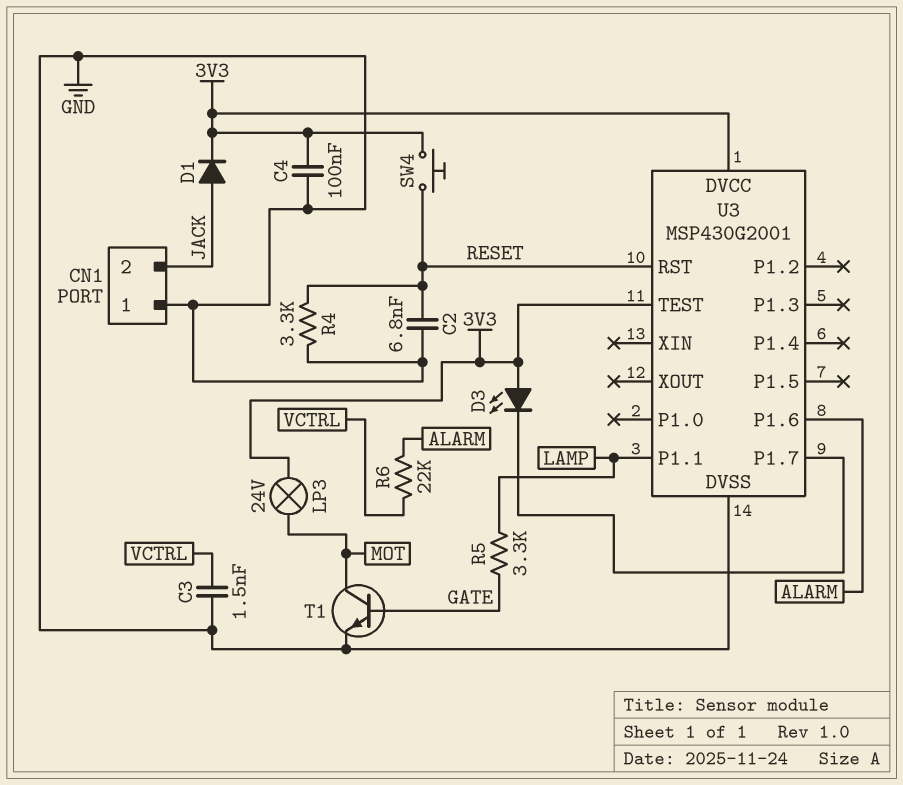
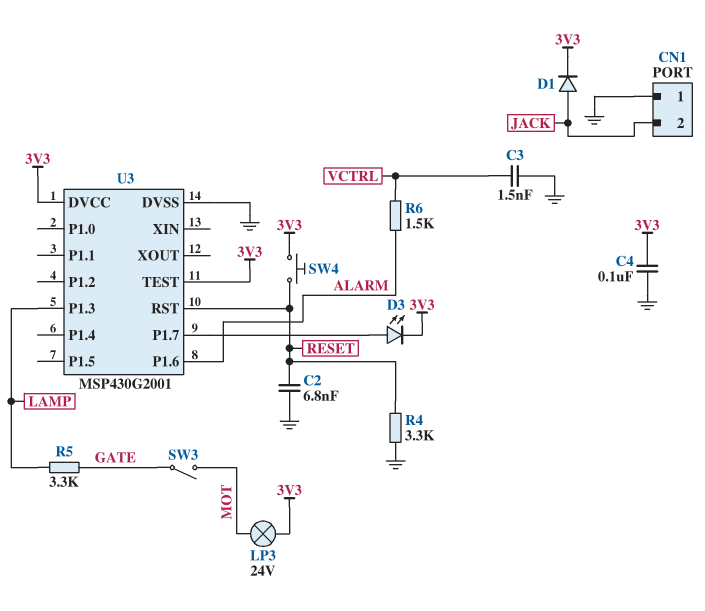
D3: LED (A 3V3, K U3/P1.7) -> LED (A U3/P1.7, K 3V3)
R6: 22k (ALARM, VCTRL) -> 1.5k (ALARM, VCTRL)
SW3: none -> switch (GATE, MOT)
T1: NPN (B GATE, C MOT, E GND) -> none
U3 pin P1.1: LAMP -> none
U3 pin P1.3: none -> LAMP

